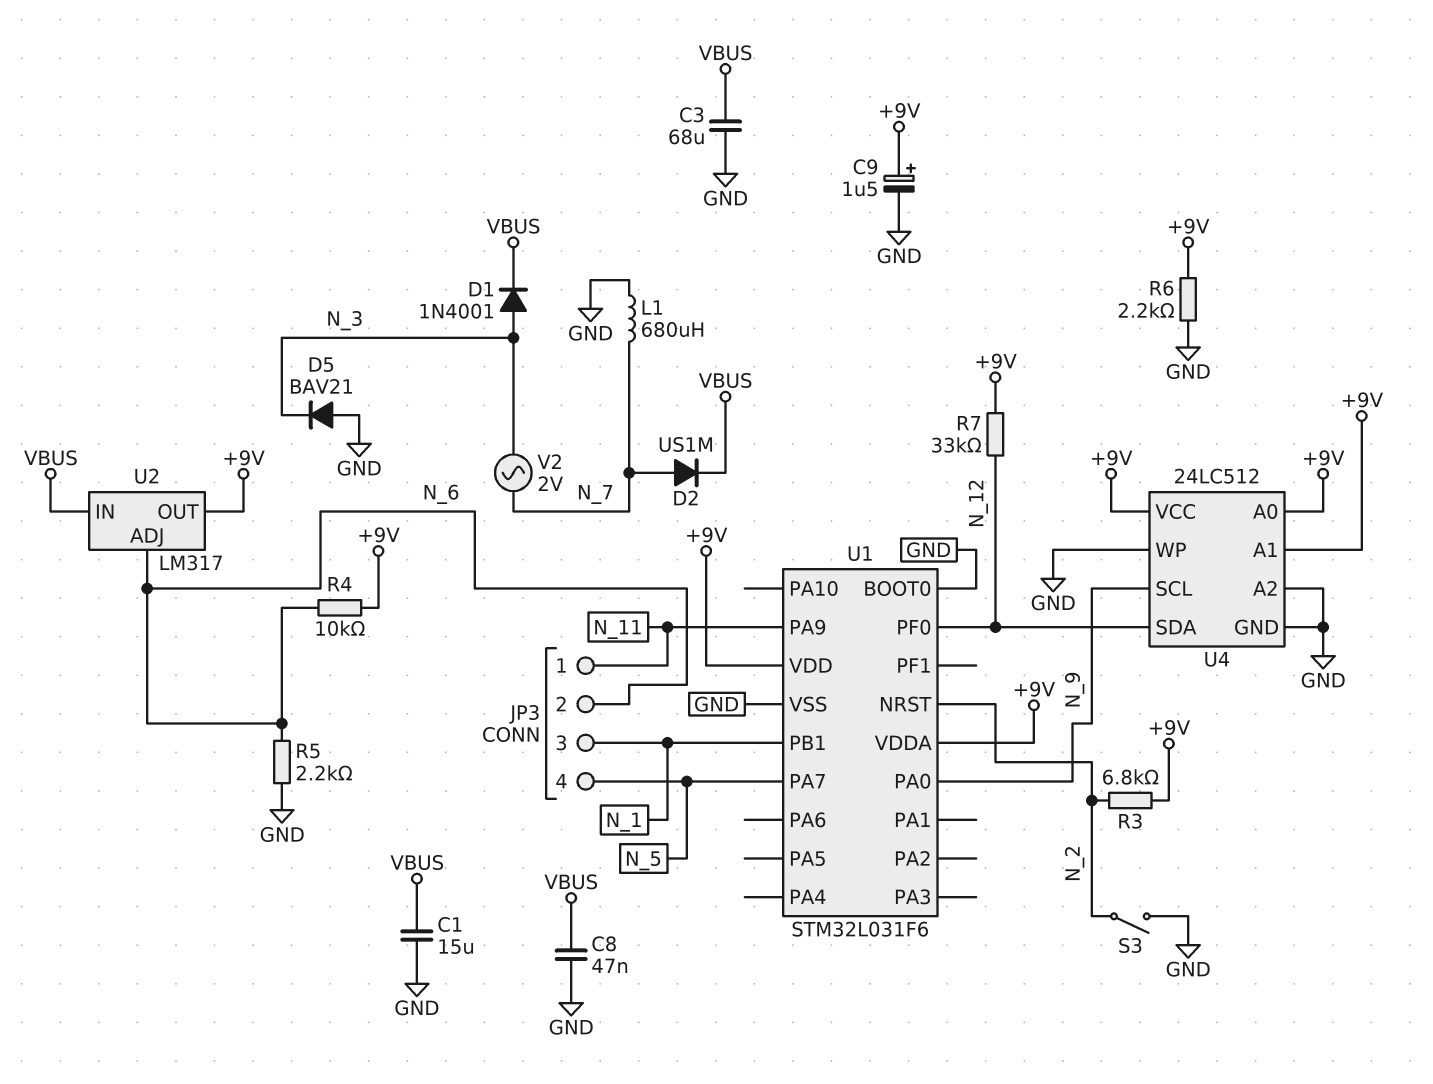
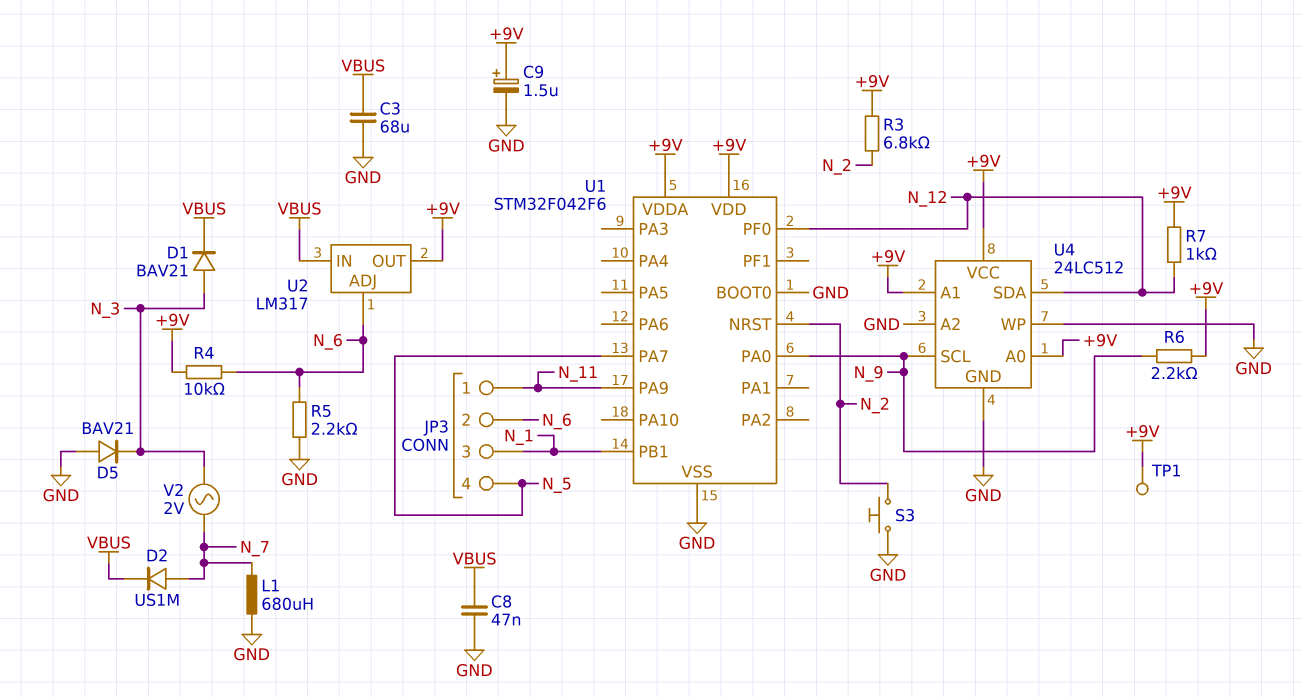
C1: 15uF (GND, VBUS) -> none
D1: diode 1N4001 (A N_3, K VBUS) -> diode BAV21 (A N_3, K VBUS)
R6: 2.2k (+9V, GND) -> 2.2k (+9V, N_9)
R7: 33k (+9V, N_12) -> 1k (+9V, N_12)
S3: switch (GND, N_2) -> button (GND, N_2)
TP1: none -> test point (+9V)
U1: STM32L031F6 -> STM32F042F6

